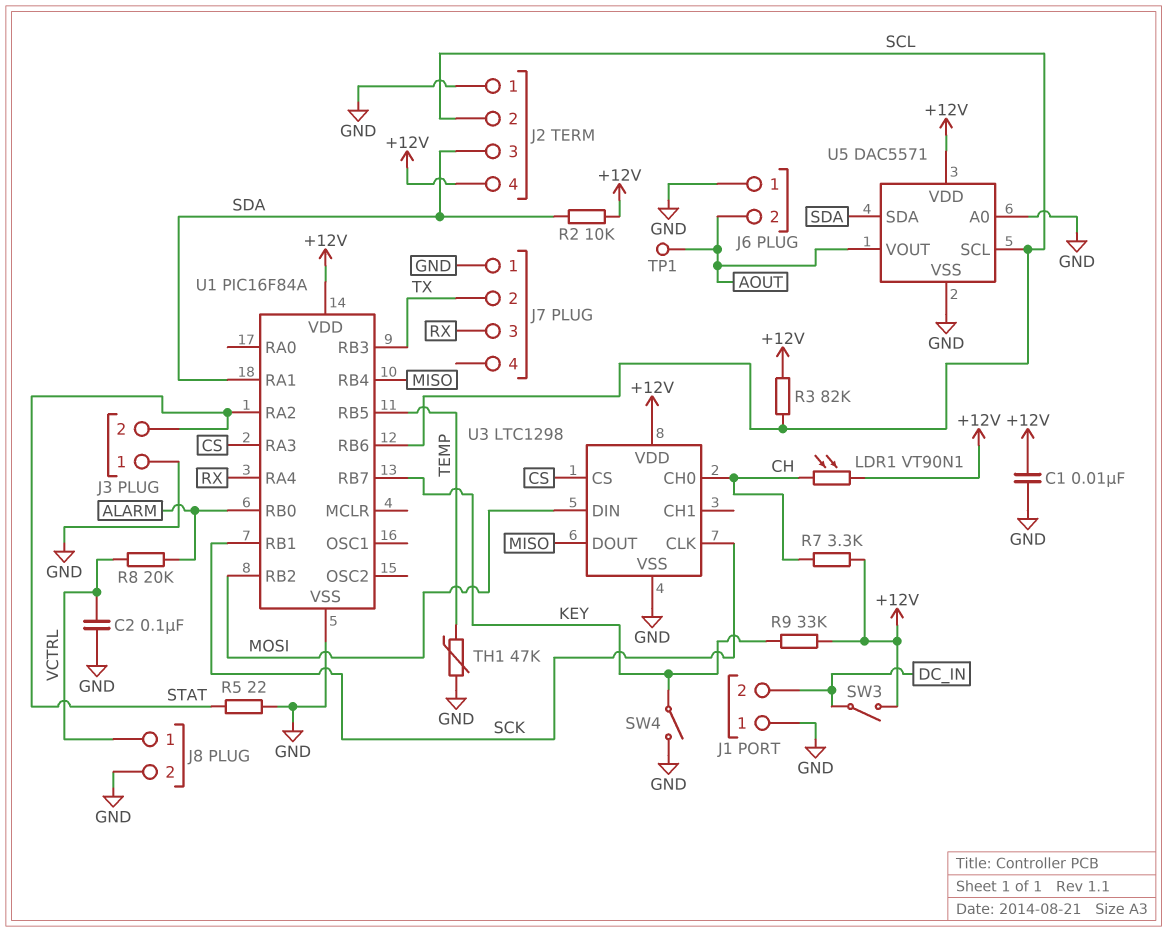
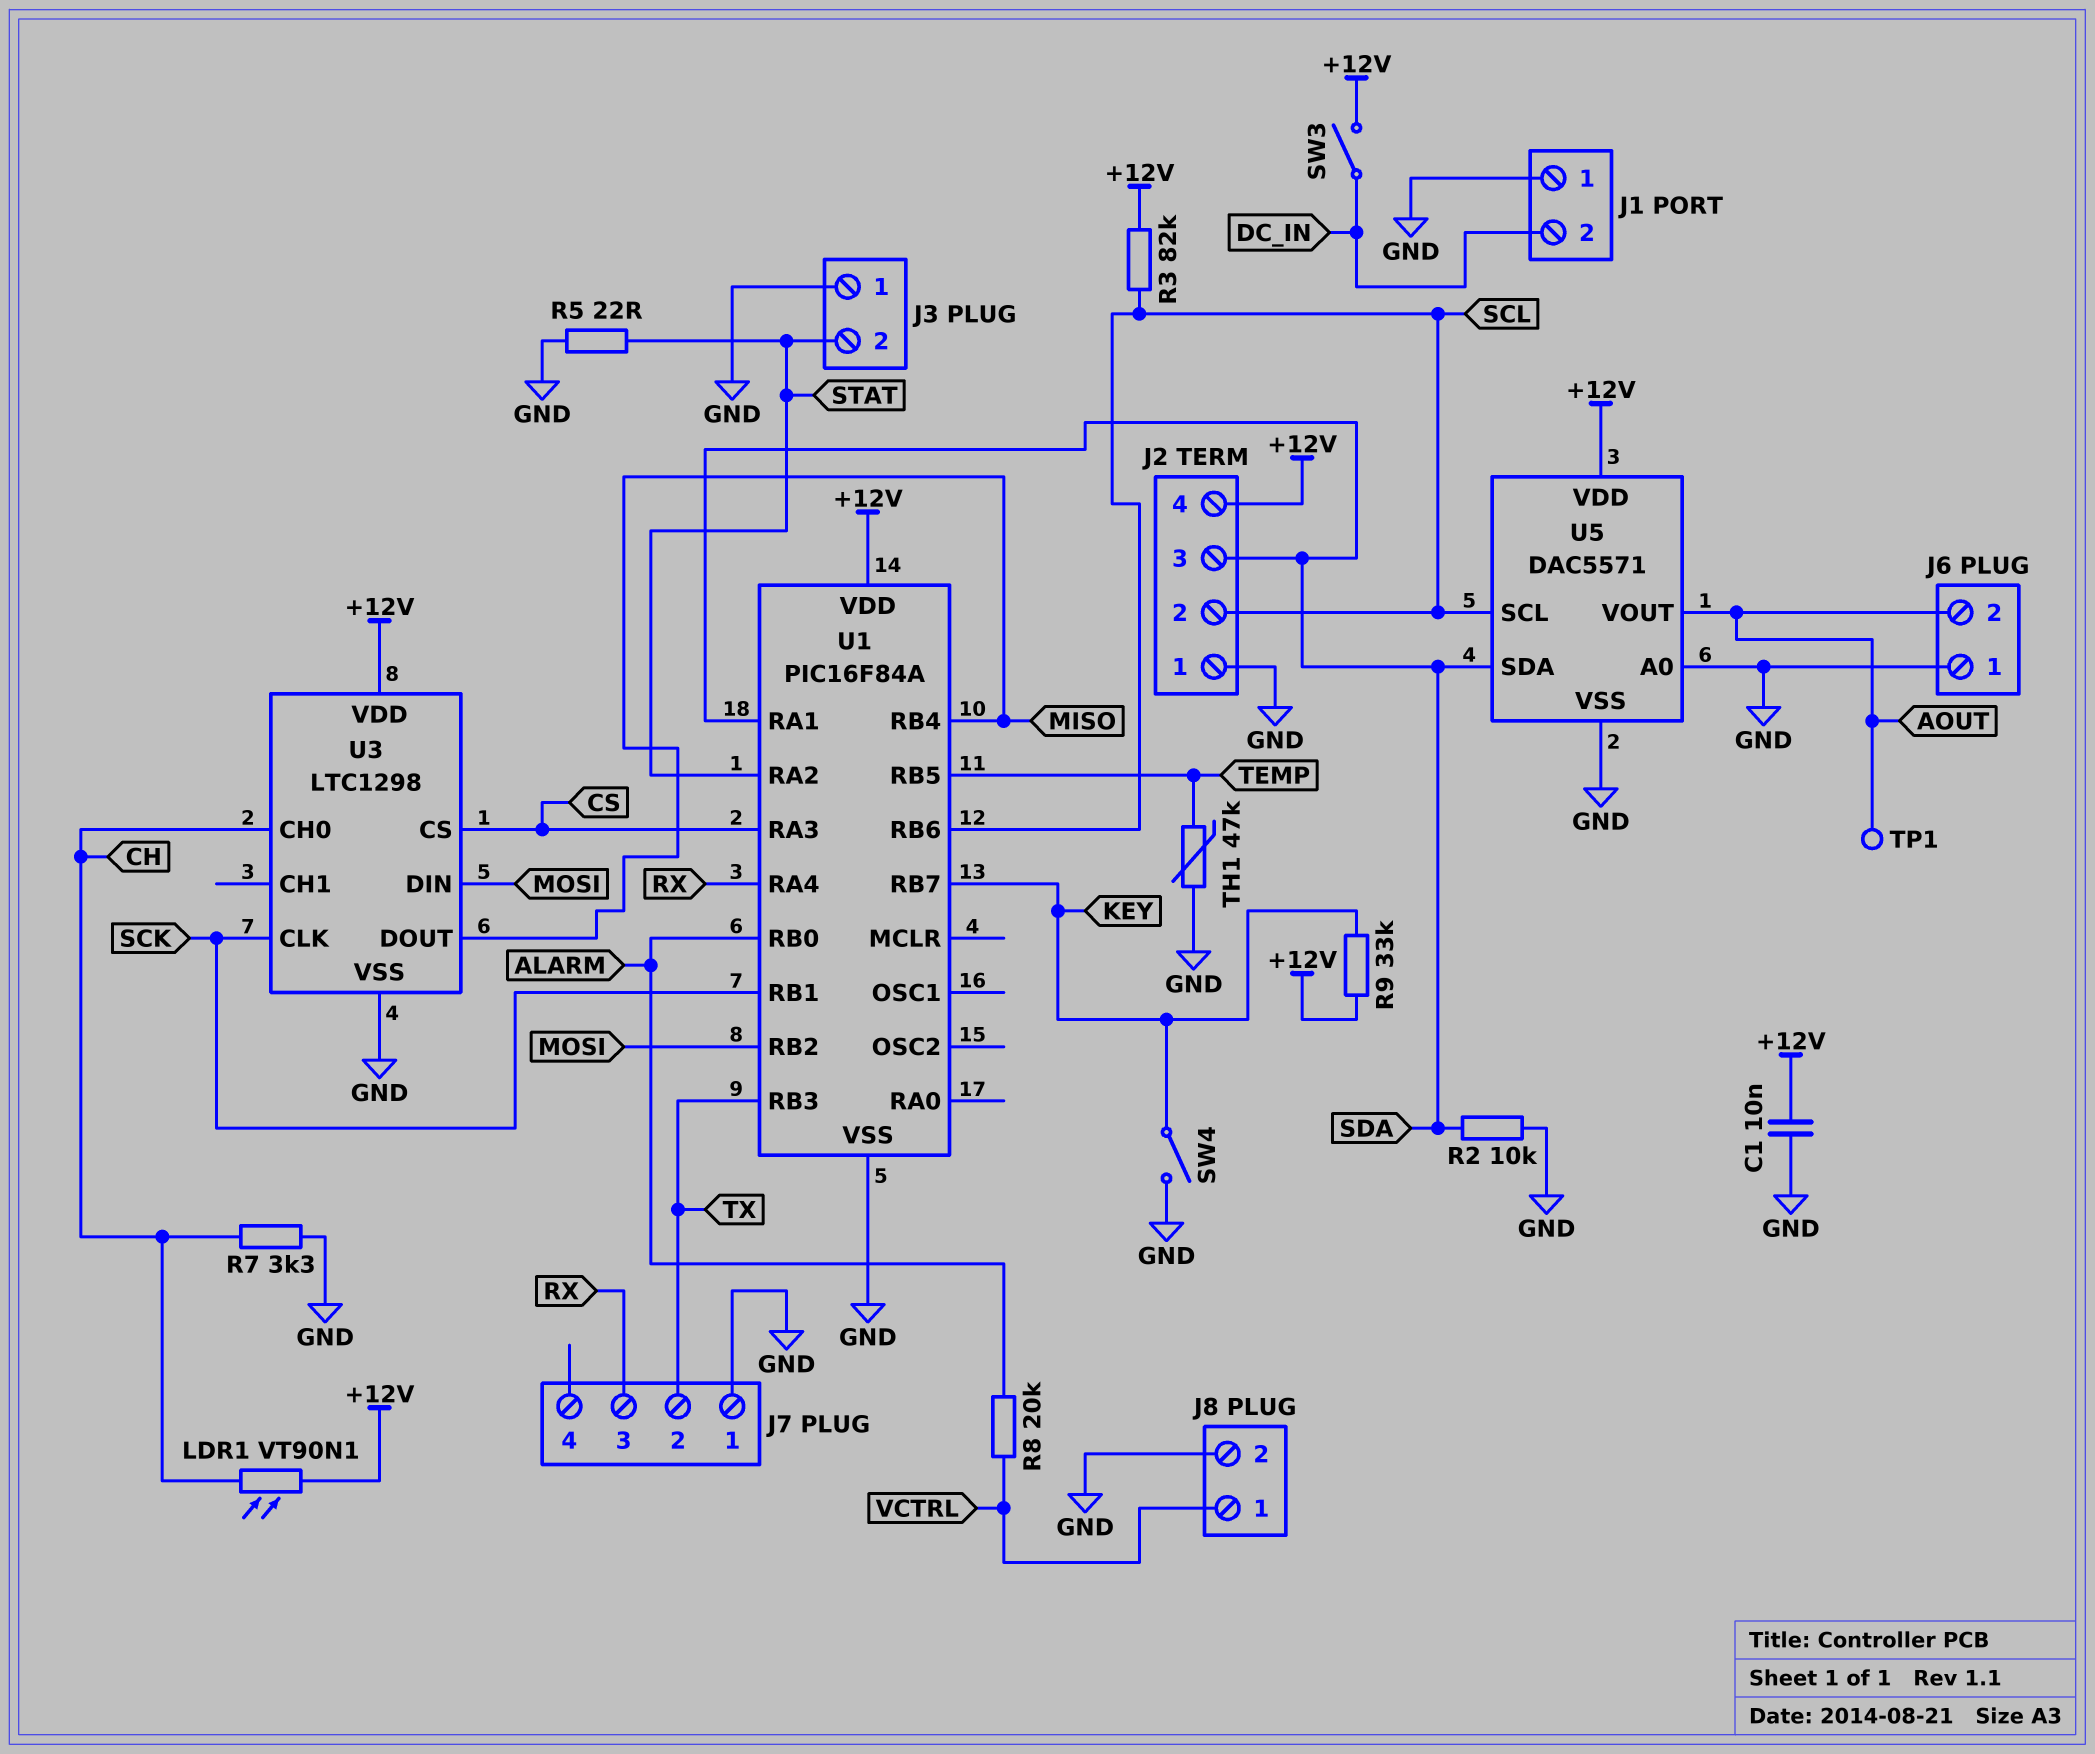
C2: 100nF (GND, VCTRL) -> none
R2: 10k (+12V, SDA) -> 10k (GND, SDA)
R7: 3.3k (+12V, CH) -> 3.3k (CH, GND)

